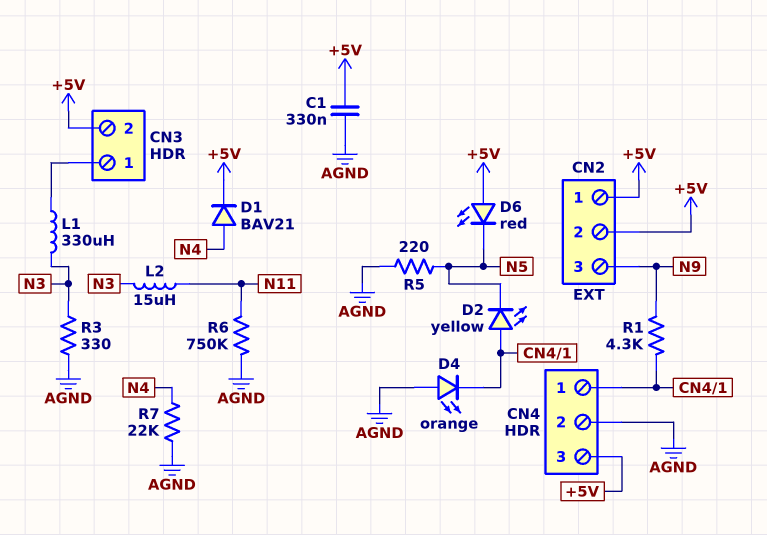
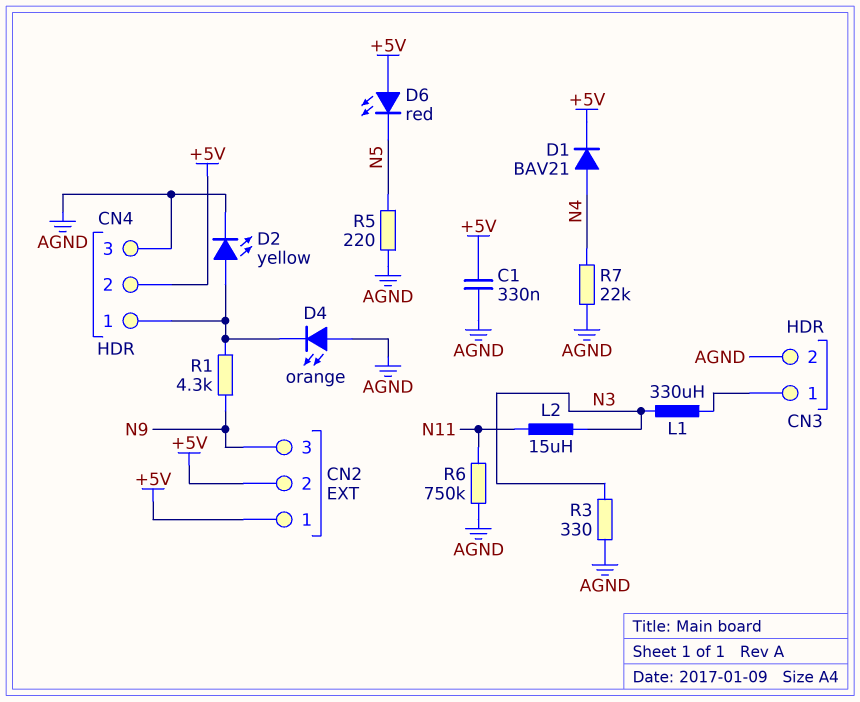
CN3 pin 2: +5V -> AGND
CN4 pin 2: AGND -> +5V
CN4 pin 3: +5V -> AGND
D2: LED yellow (A CN4/1, K N5) -> LED yellow (A CN4/1, K AGND)

